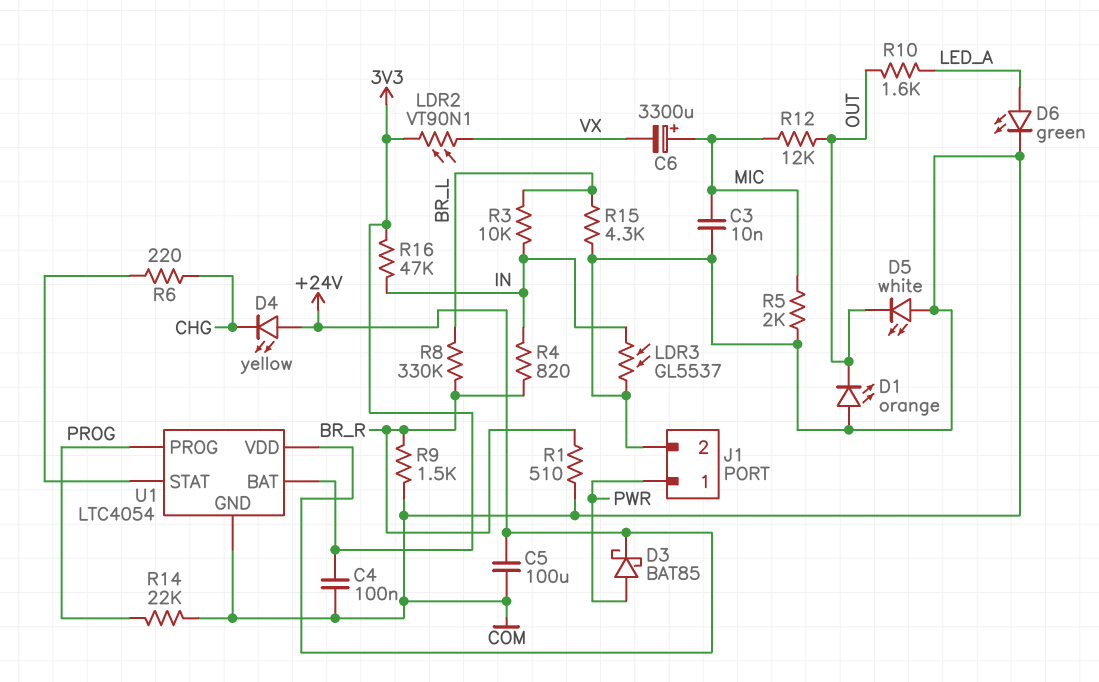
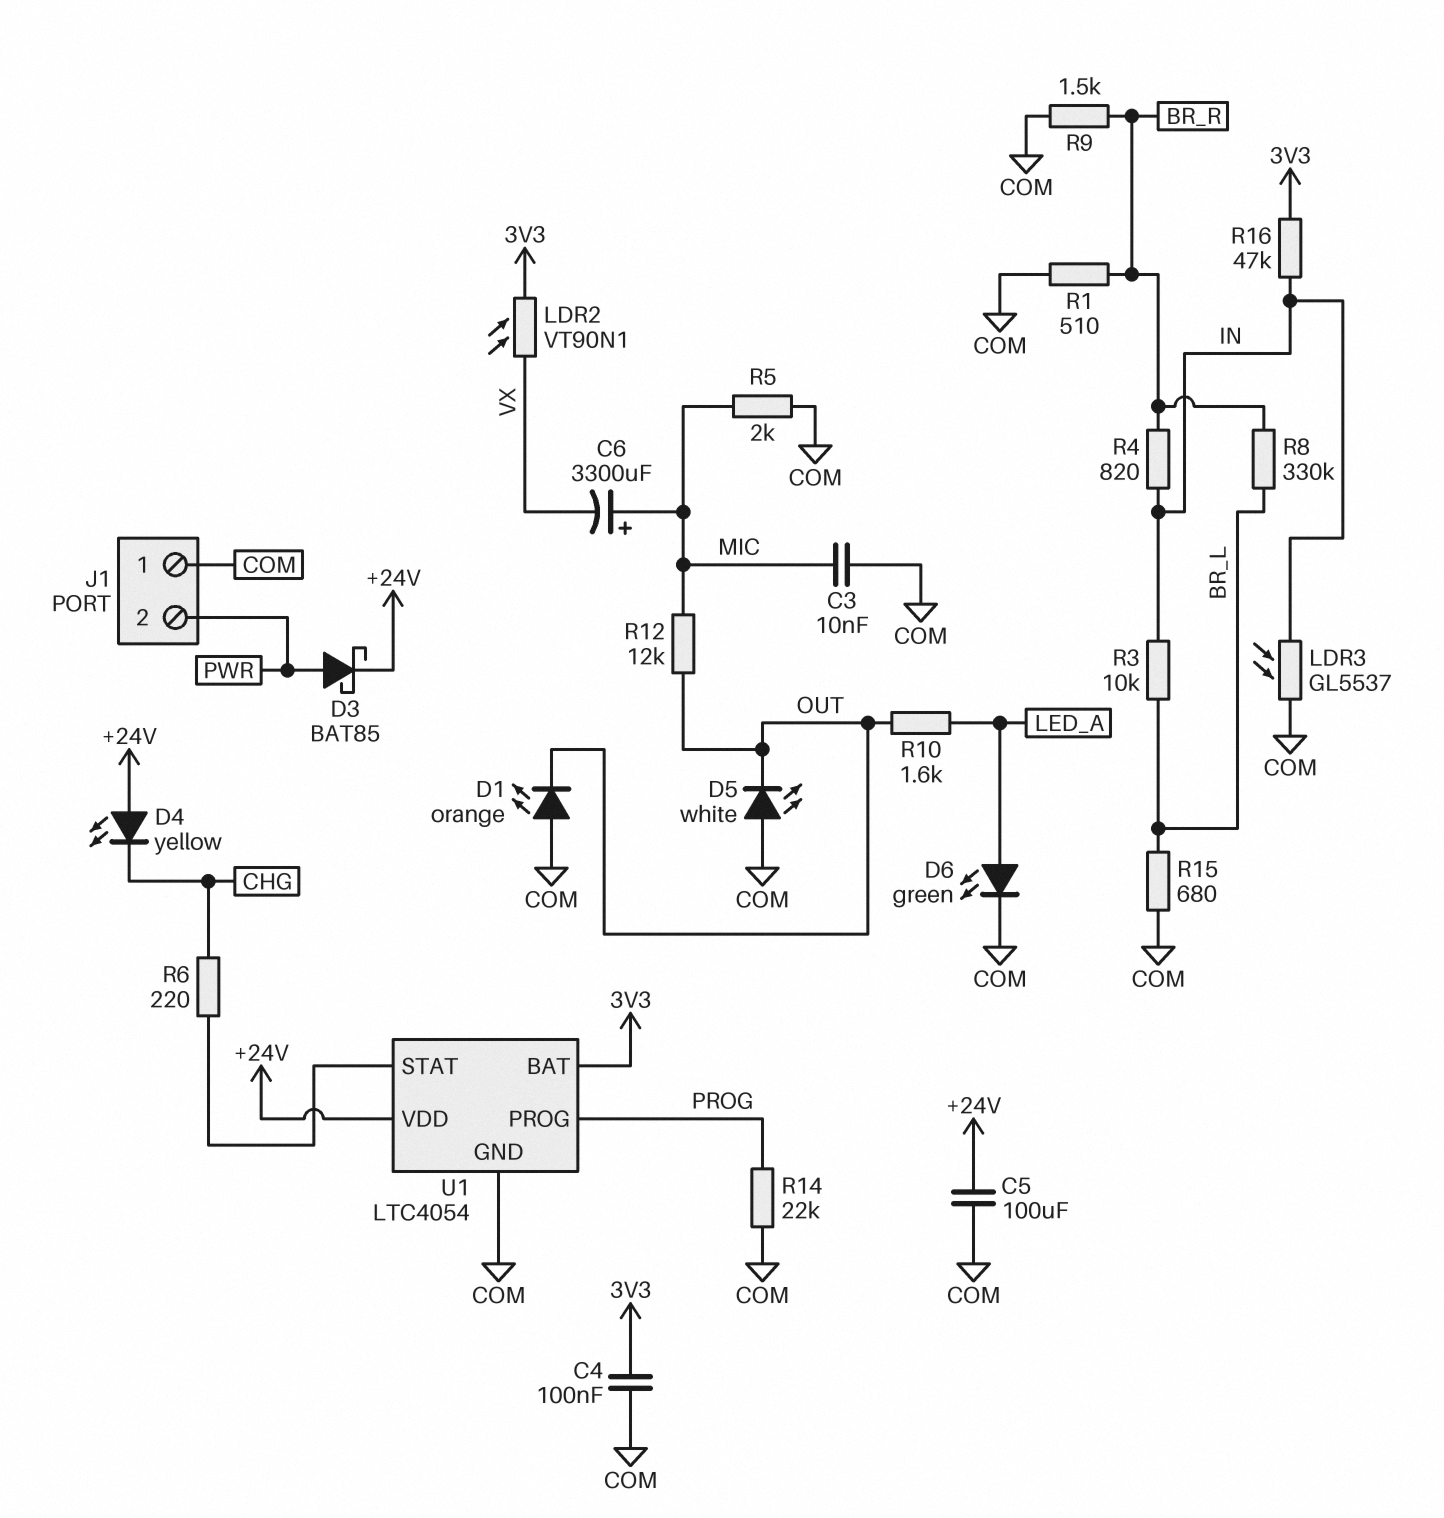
J1 pin 1: PWR -> COM
J1 pin 2: COM -> PWR
R15: 4.3k (BR_L, COM) -> 680 (BR_L, COM)

